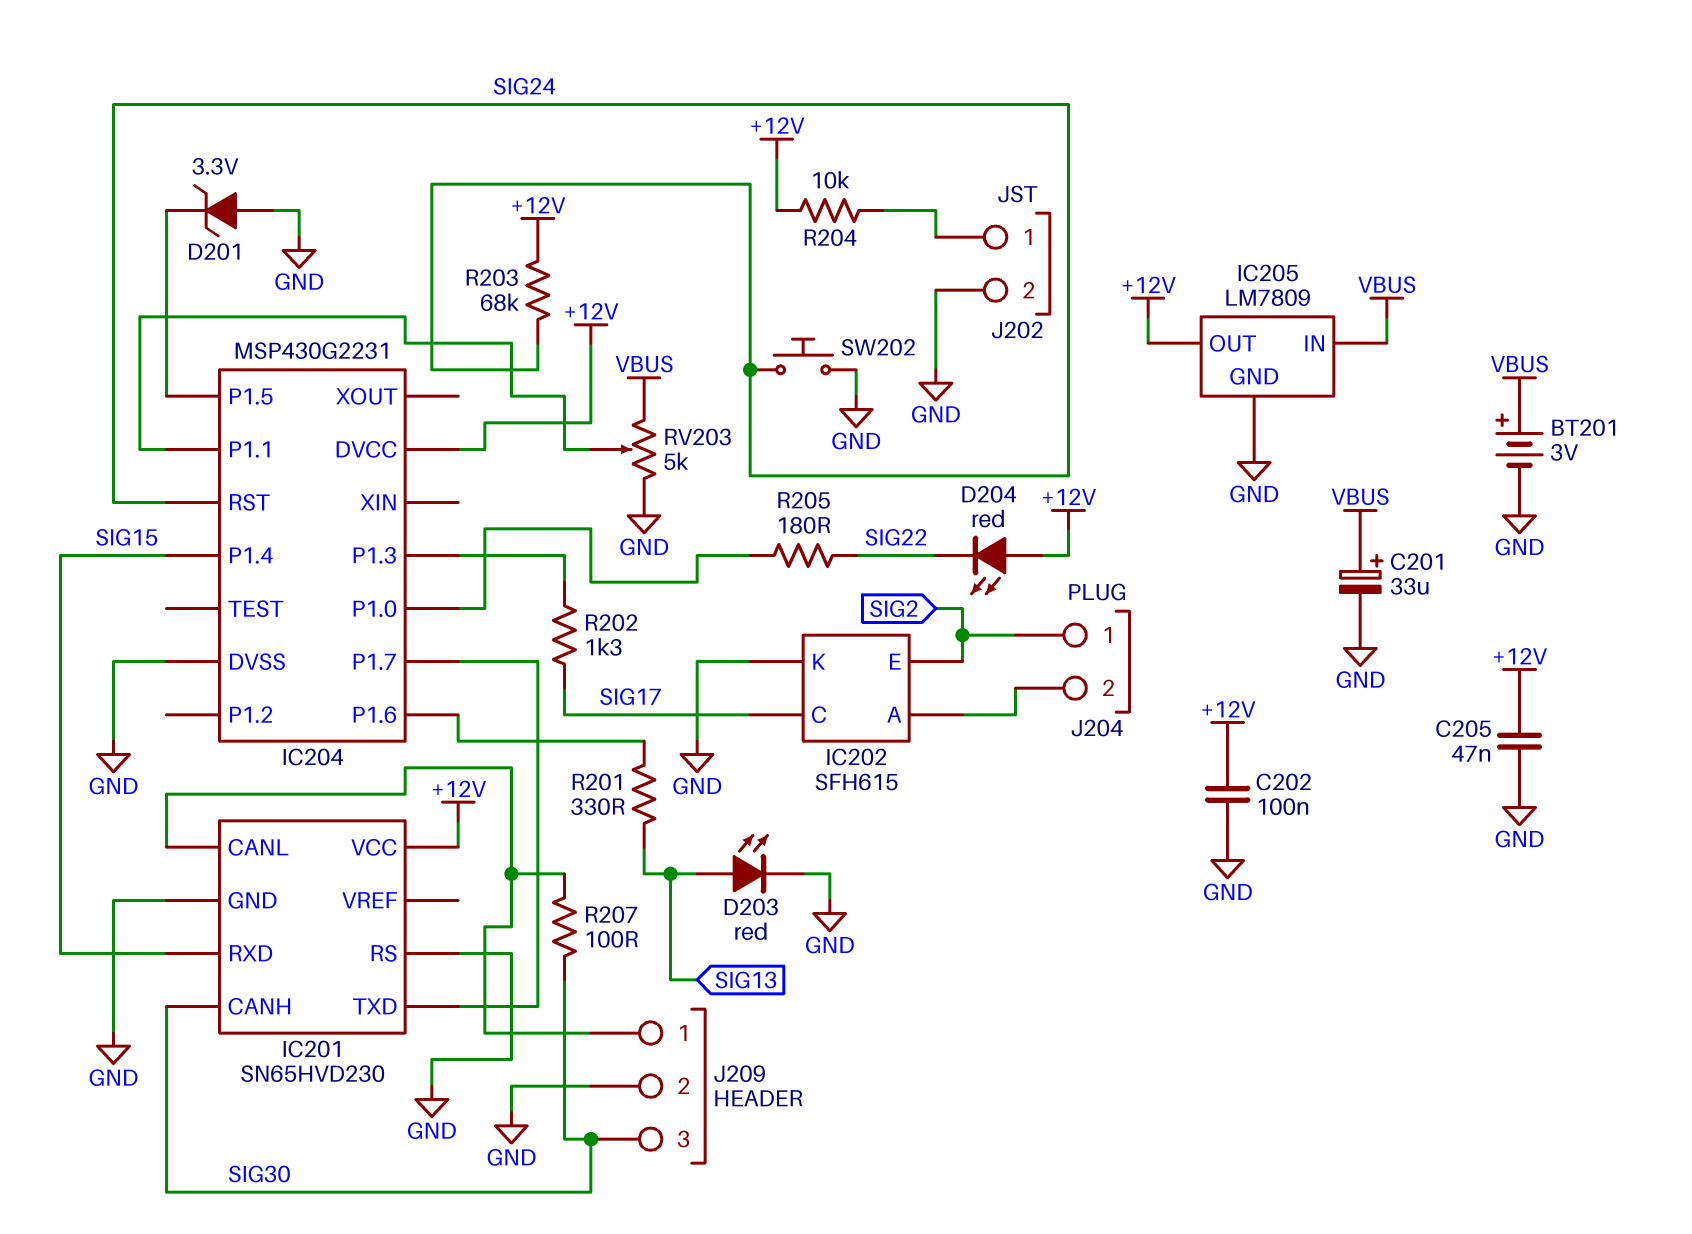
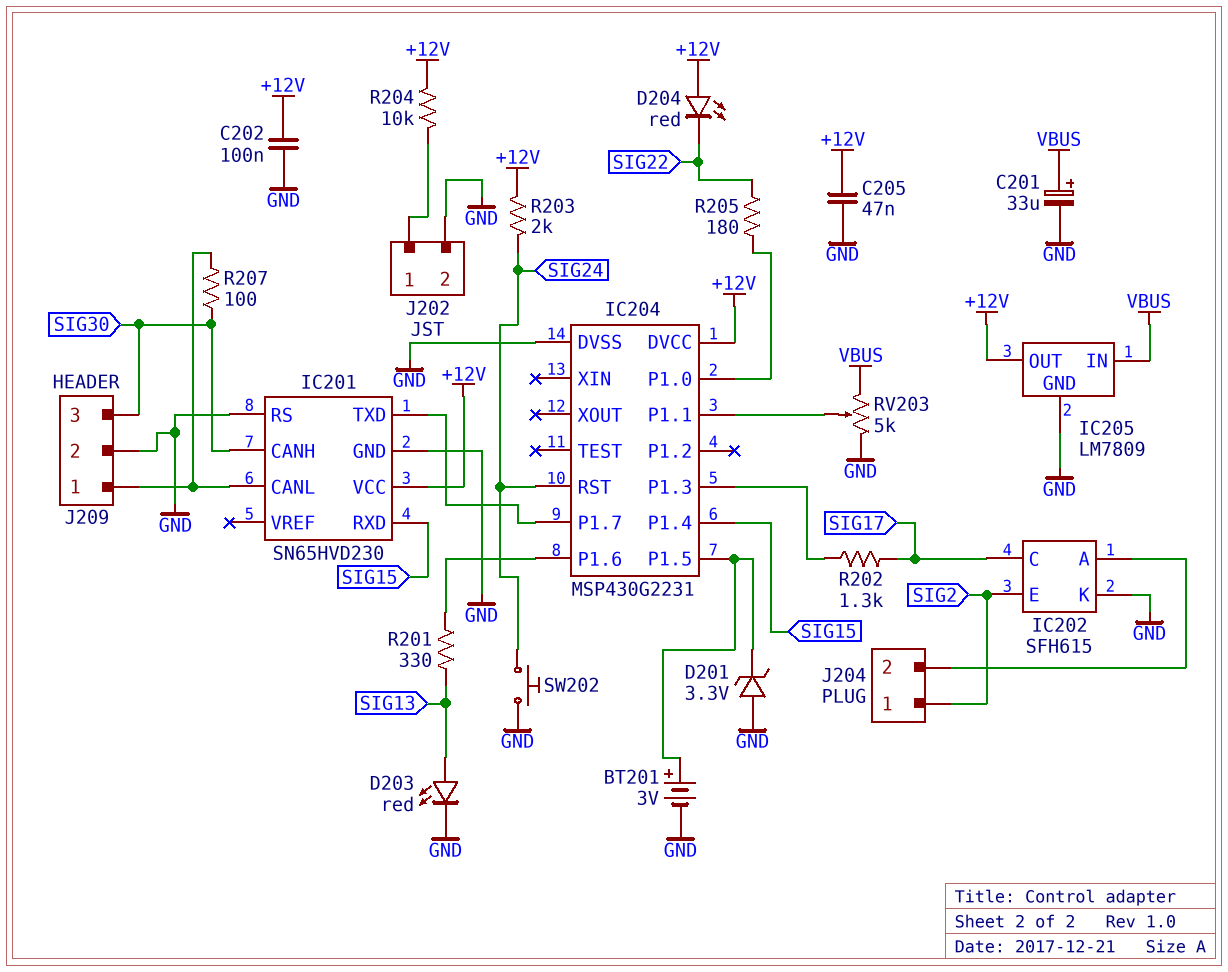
BT201: 3V (plus VBUS, minus GND) -> 3V (plus IC204/P1.5, minus GND)
R203: 68k (+12V, SIG24) -> 2k (+12V, SIG24)

